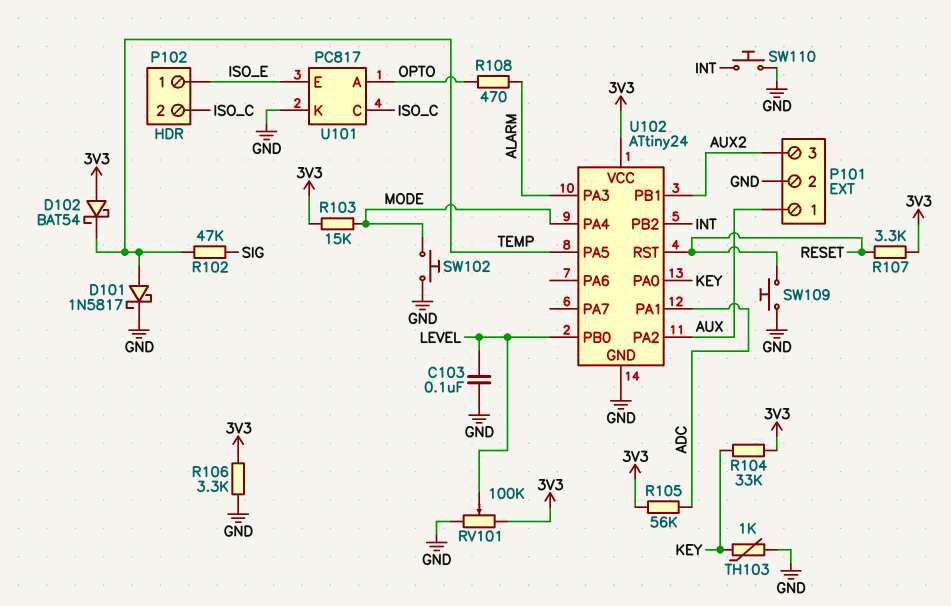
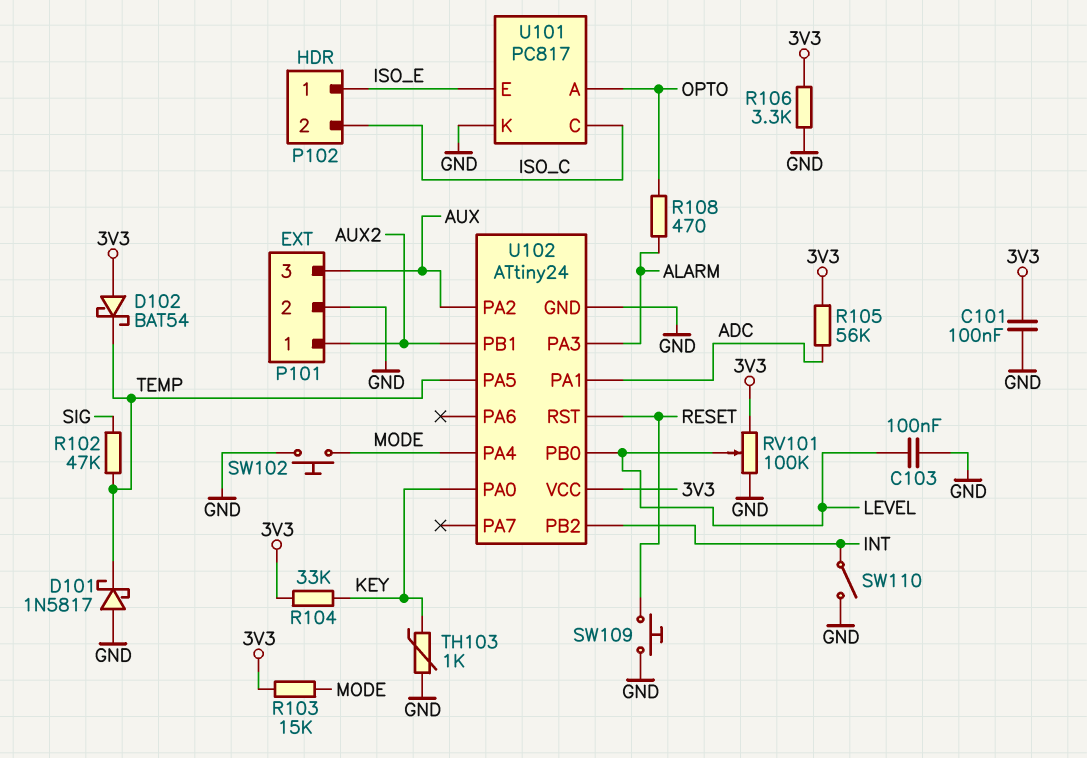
C101: none -> 100nF (3V3, GND)
D101: schottky 1N5817 (A TEMP, K GND) -> schottky 1N5817 (A GND, K TEMP)
P101 pin 1: AUX -> AUX2
P101 pin 3: AUX2 -> AUX
R107: 3.3k (3V3, RESET) -> none
SW110: button (GND, INT) -> switch (GND, INT)

